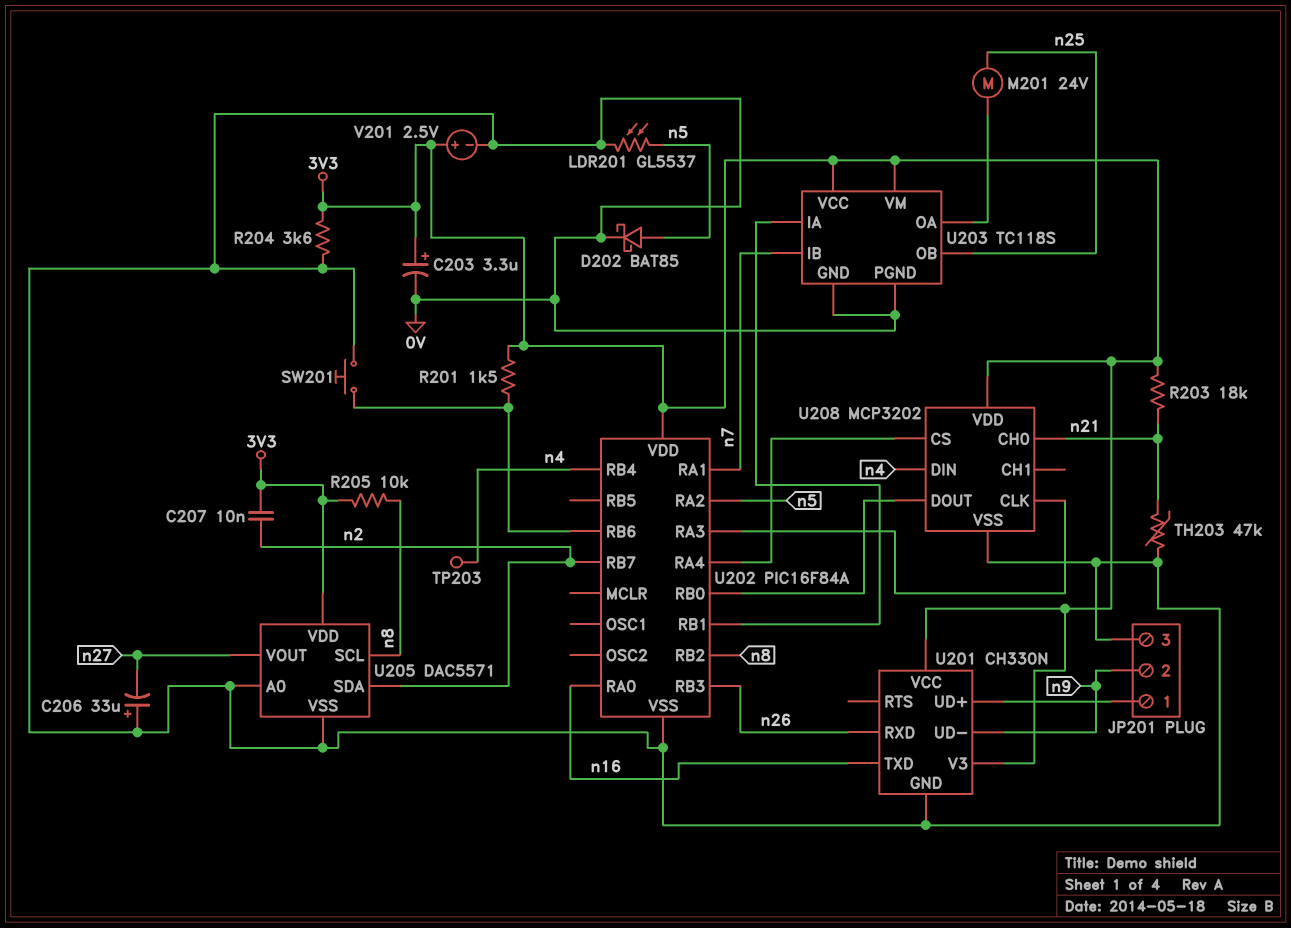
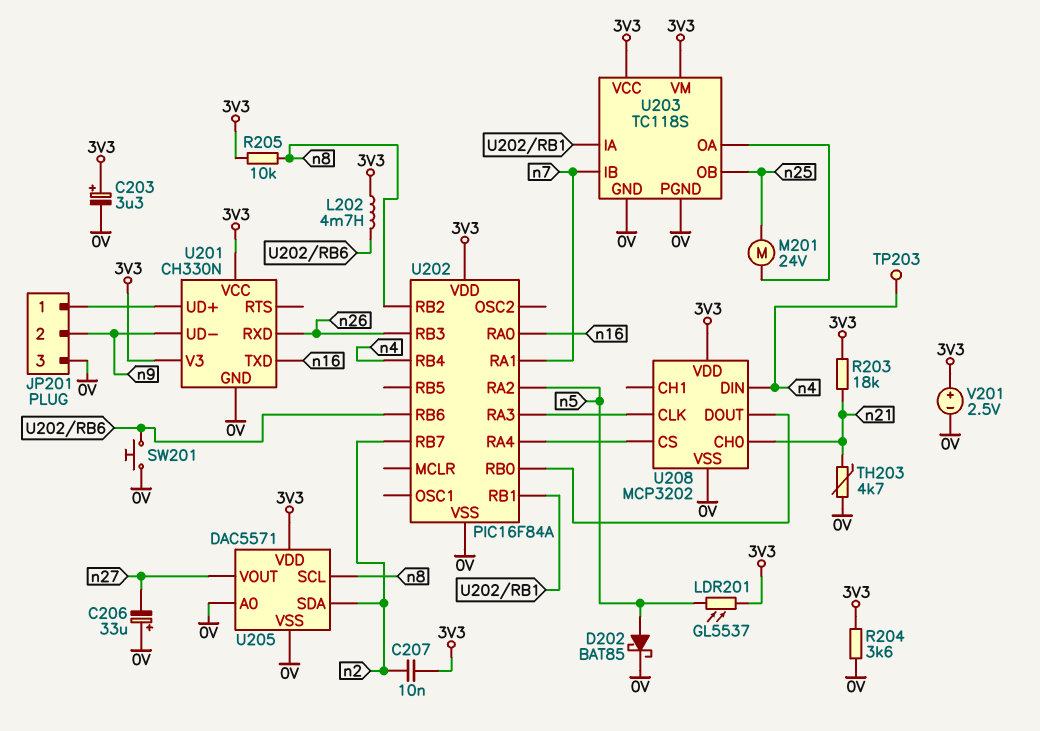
L202: none -> 4.7mH (3V3, U202/RB6)
LDR201: GL5537 (0V, n5) -> GL5537 (3V3, n5)
R201: 1.5k (3V3, U202/RB6) -> none
TH203: 47k (0V, n21) -> 4.7k (0V, n21)

